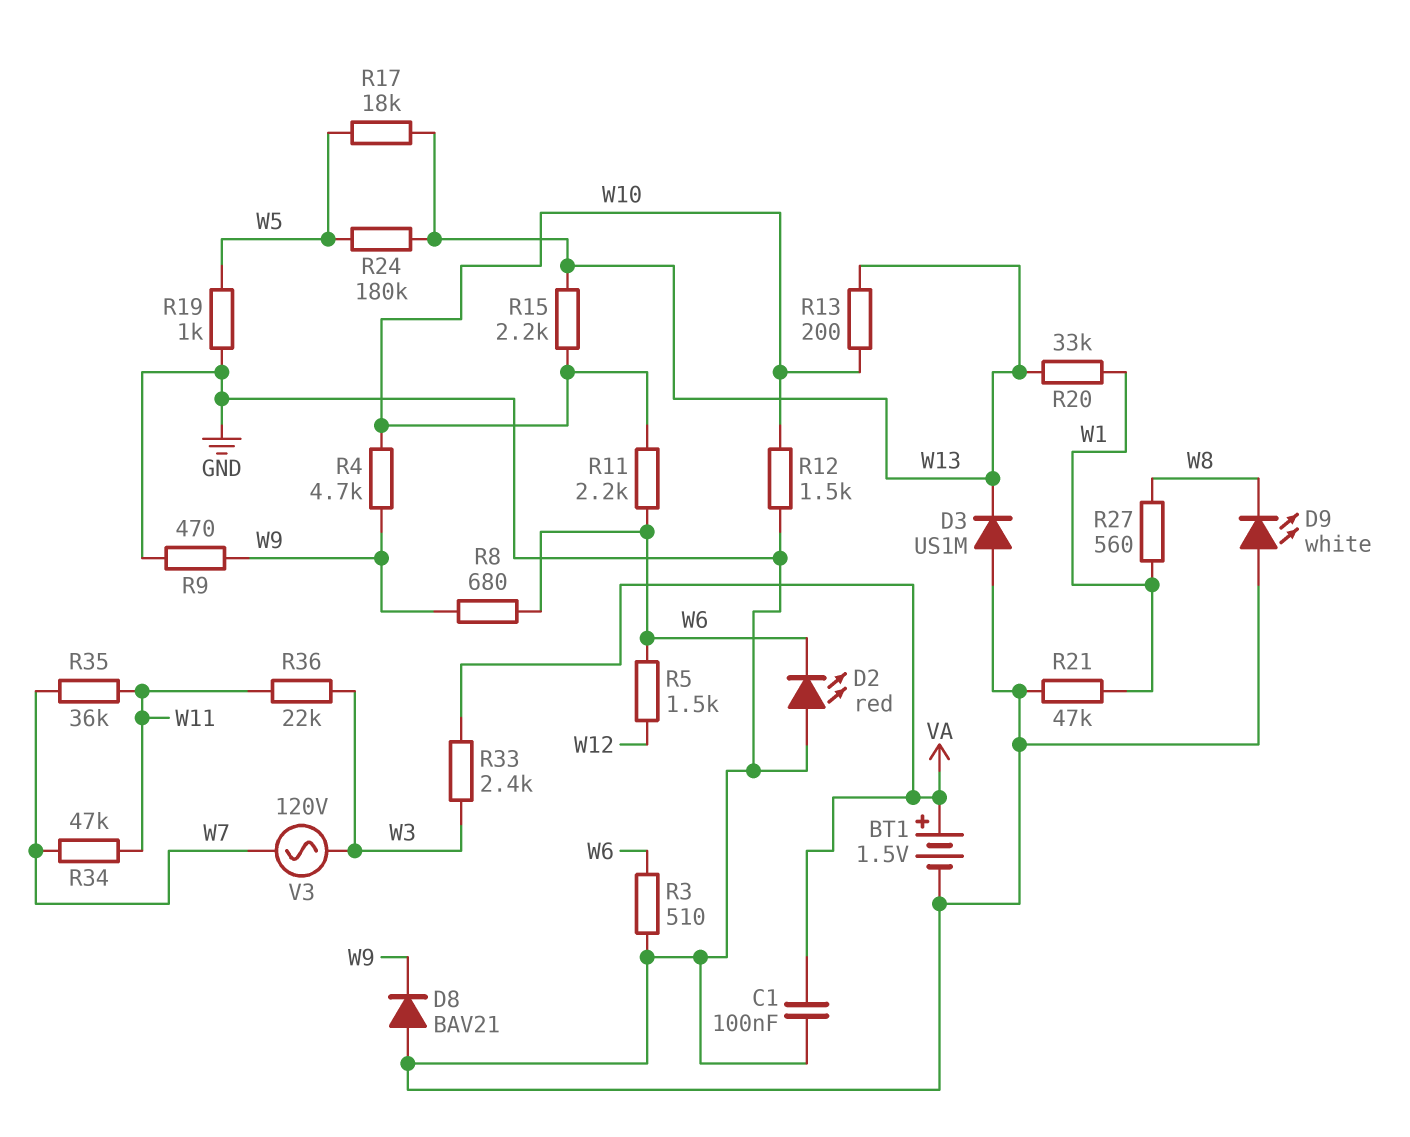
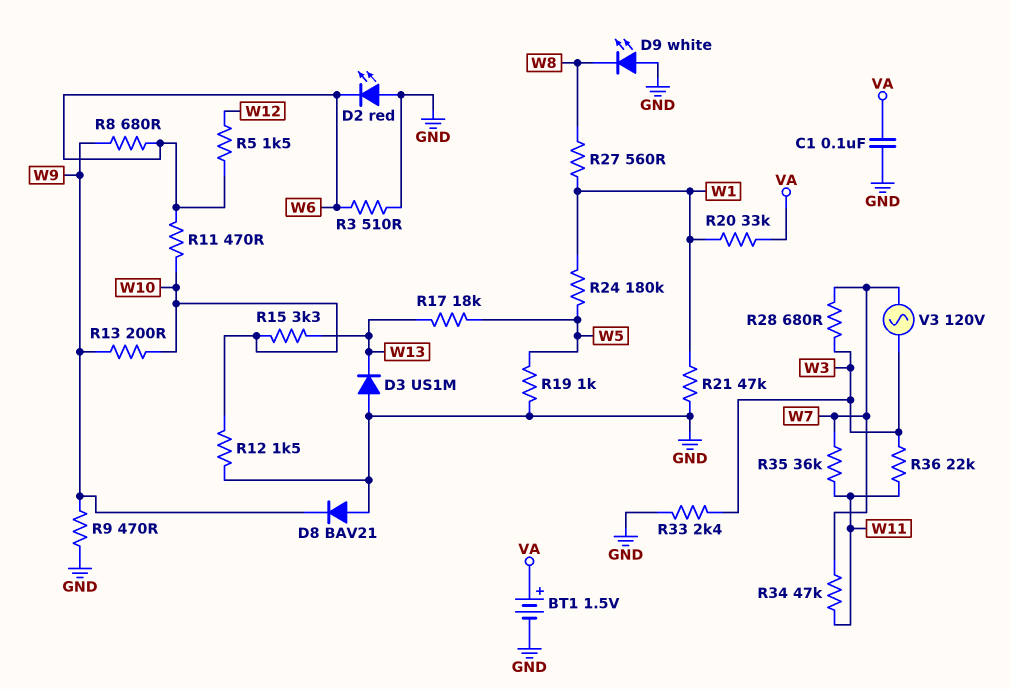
R4: 4.7k (W9, W10) -> none
R11: 2.2k (W6, W10) -> 470 (W6, W10)
R13: 200 (W10, W13) -> 200 (W9, W10)
R15: 2.2k (W10, W13) -> 3.3k (W10, W13)
R20: 33k (W1, W13) -> 33k (VA, W1)
R24: 180k (W5, W13) -> 180k (W1, W5)
R28: none -> 680 (W3, W7)
R33: 2.4k (VA, W3) -> 2.4k (GND, W3)

